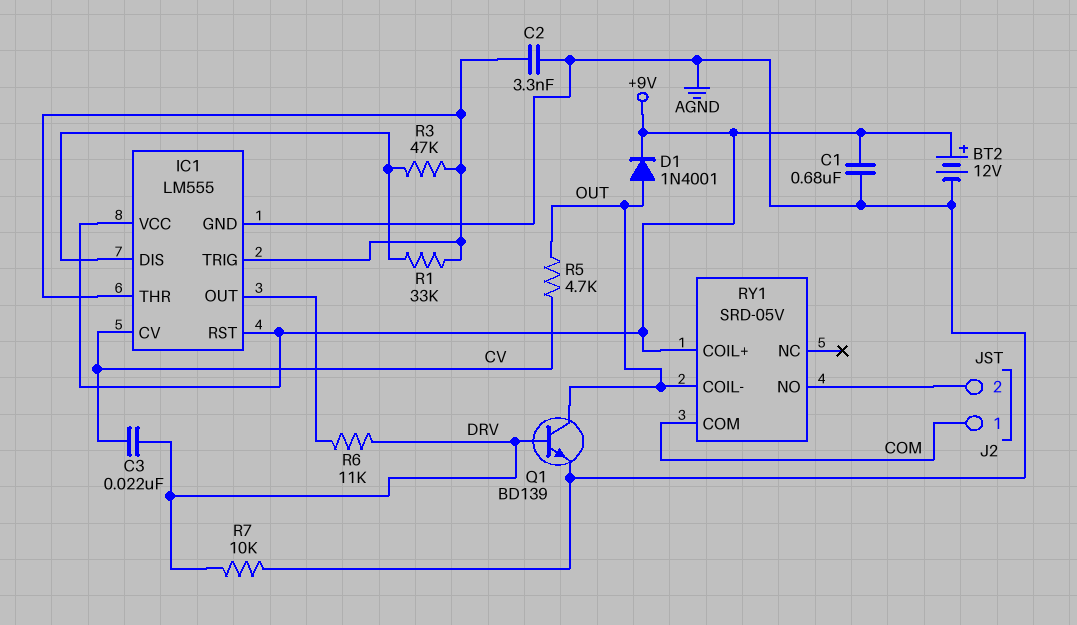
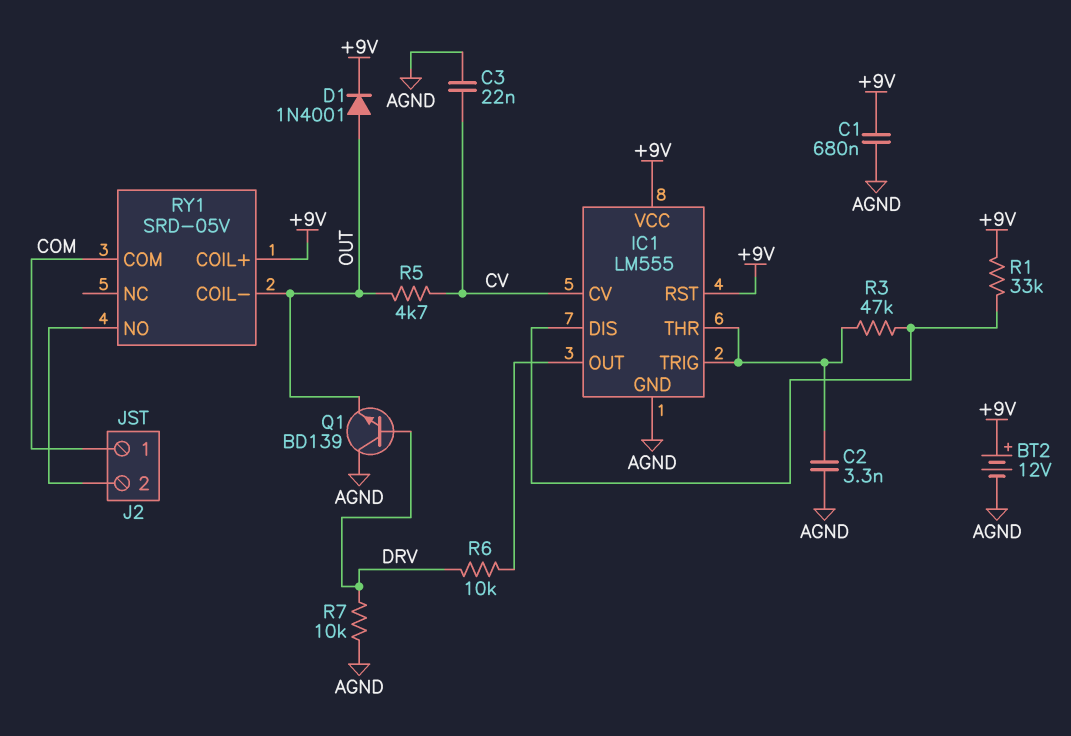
C3: 22nF (CV, DRV) -> 22nF (AGND, CV)
Q1: NPN BD139 (B DRV, C OUT, E AGND) -> NPN BD139 (B DRV, C AGND, E OUT)
R1: 33k (IC1/DIS, IC1/THR) -> 33k (+9V, IC1/DIS)
R6: 11k (DRV, IC1/OUT) -> 10k (DRV, IC1/OUT)

